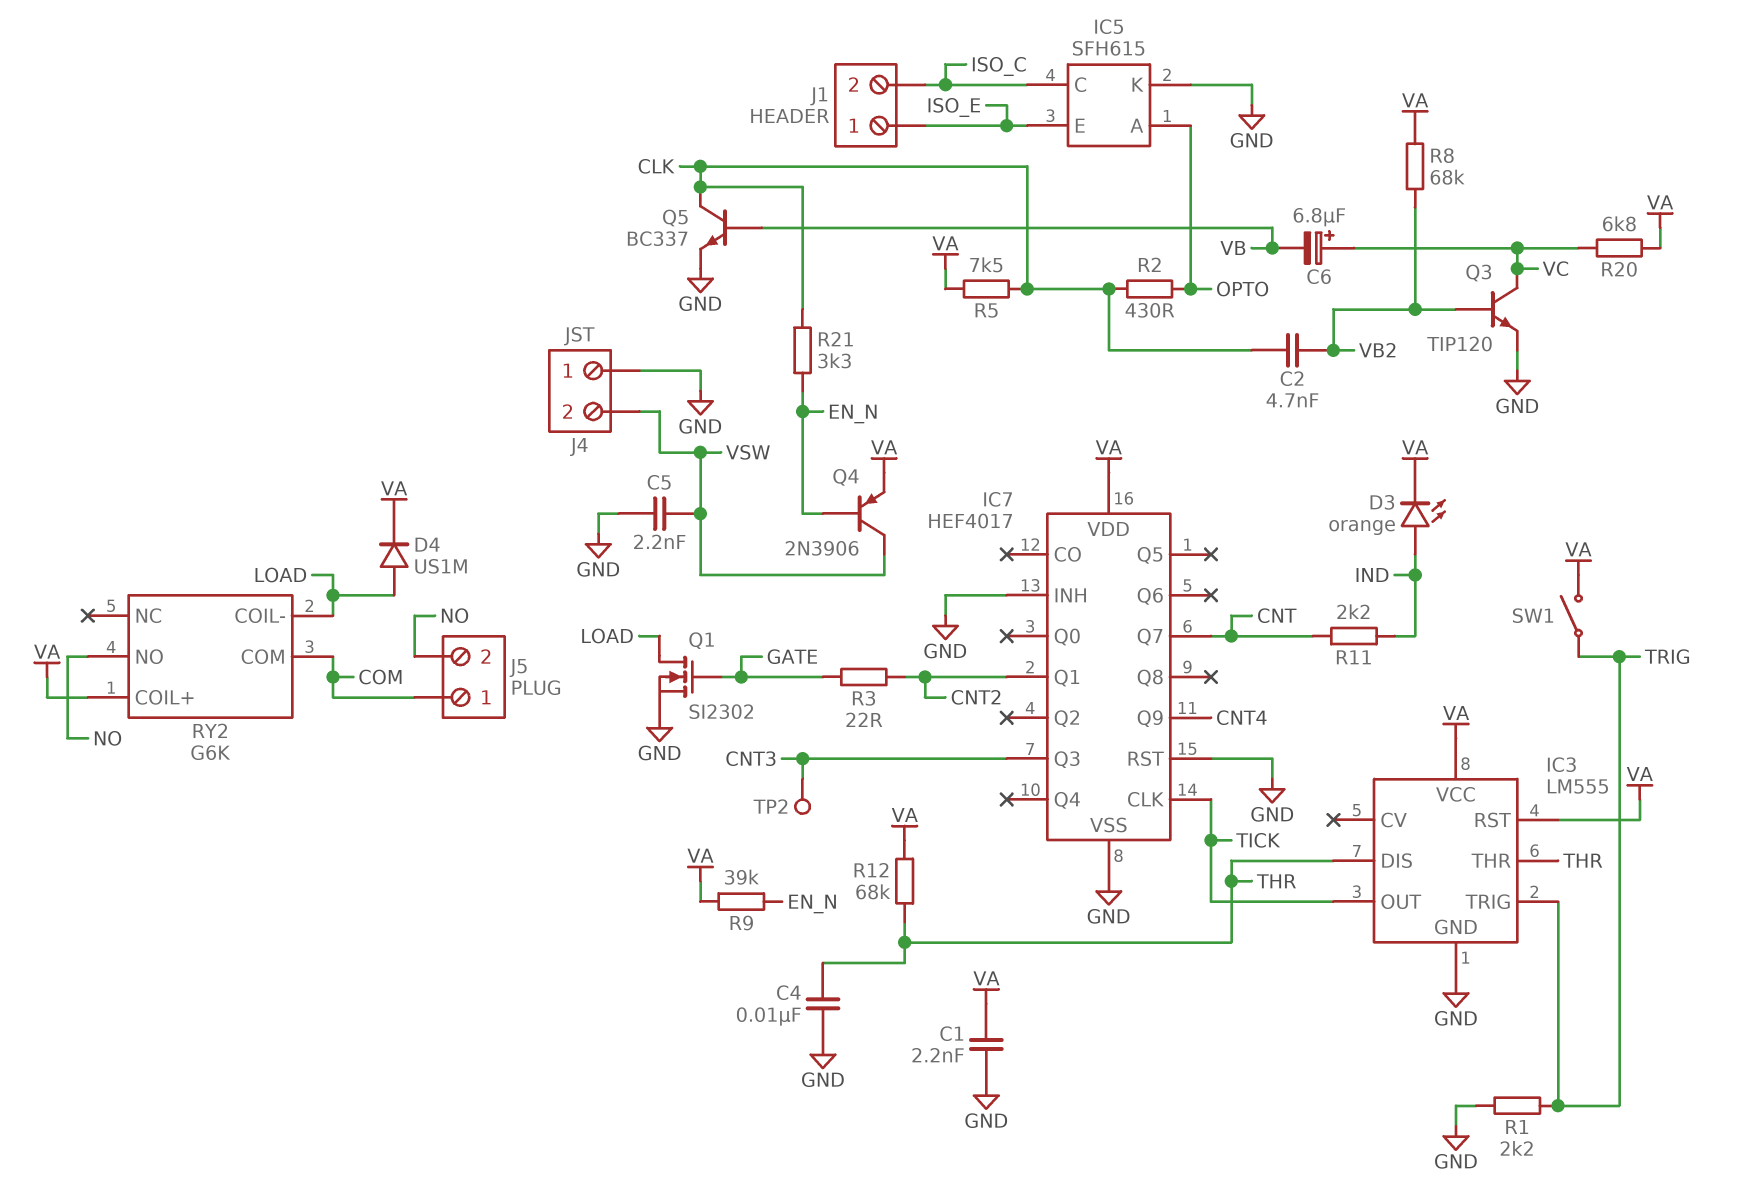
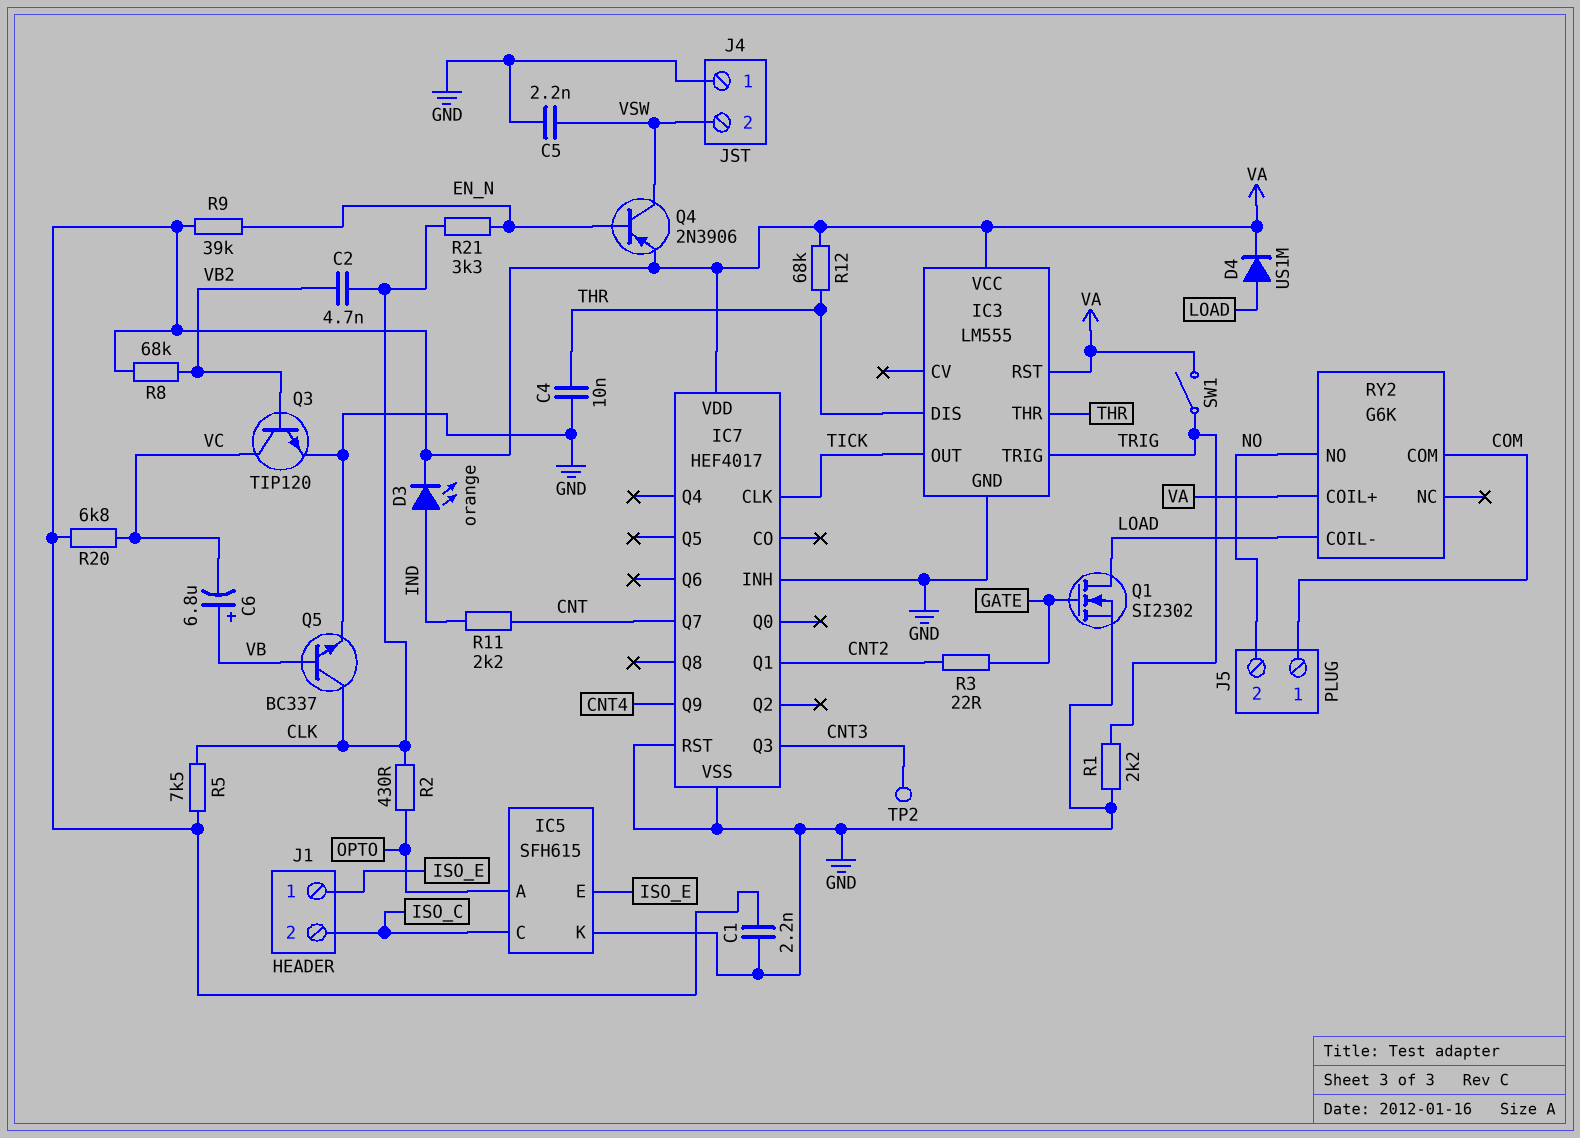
C6: 6.8uF (plus VC, minus VB) -> 6.8uF (plus VB, minus VC)

